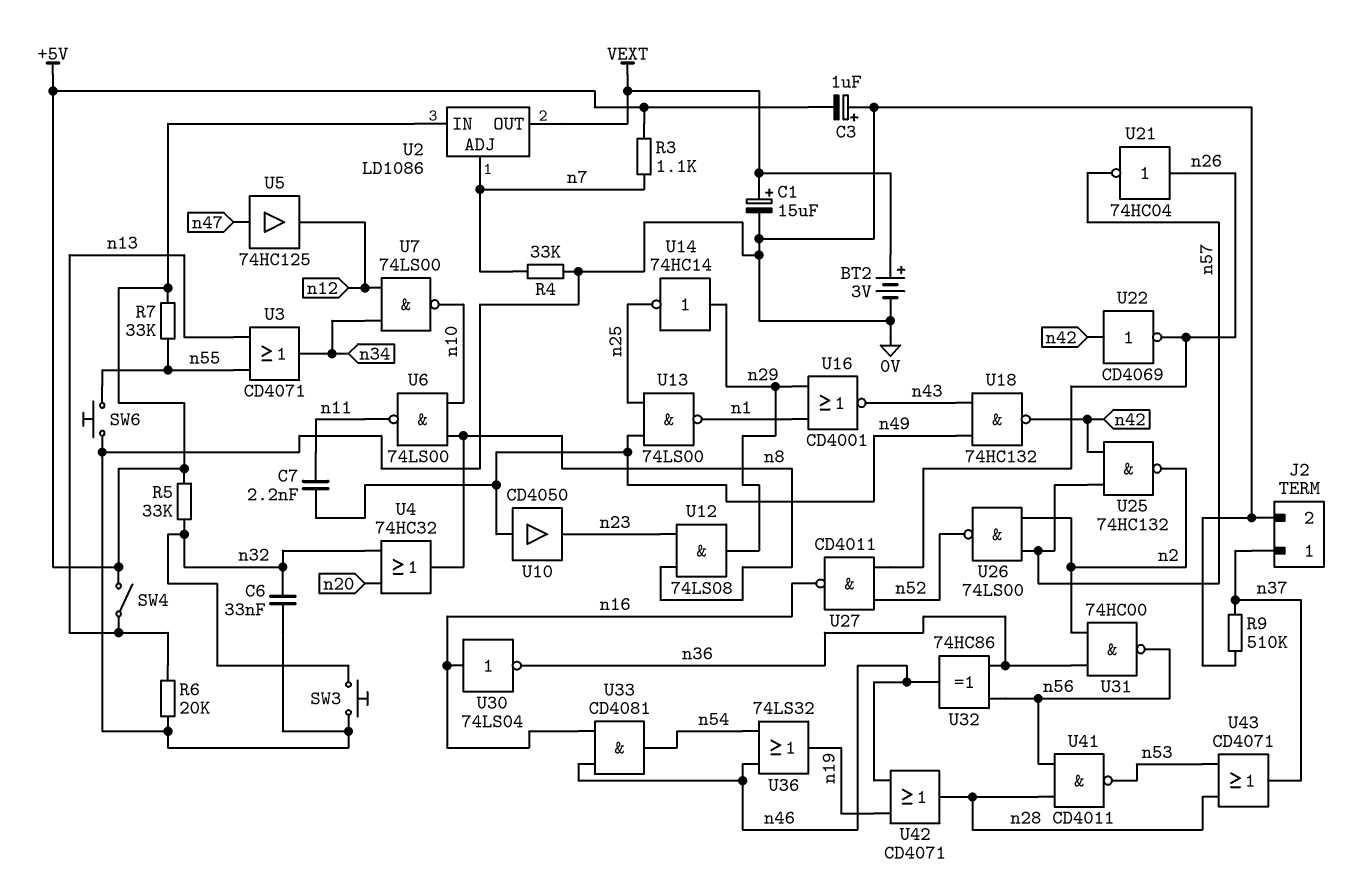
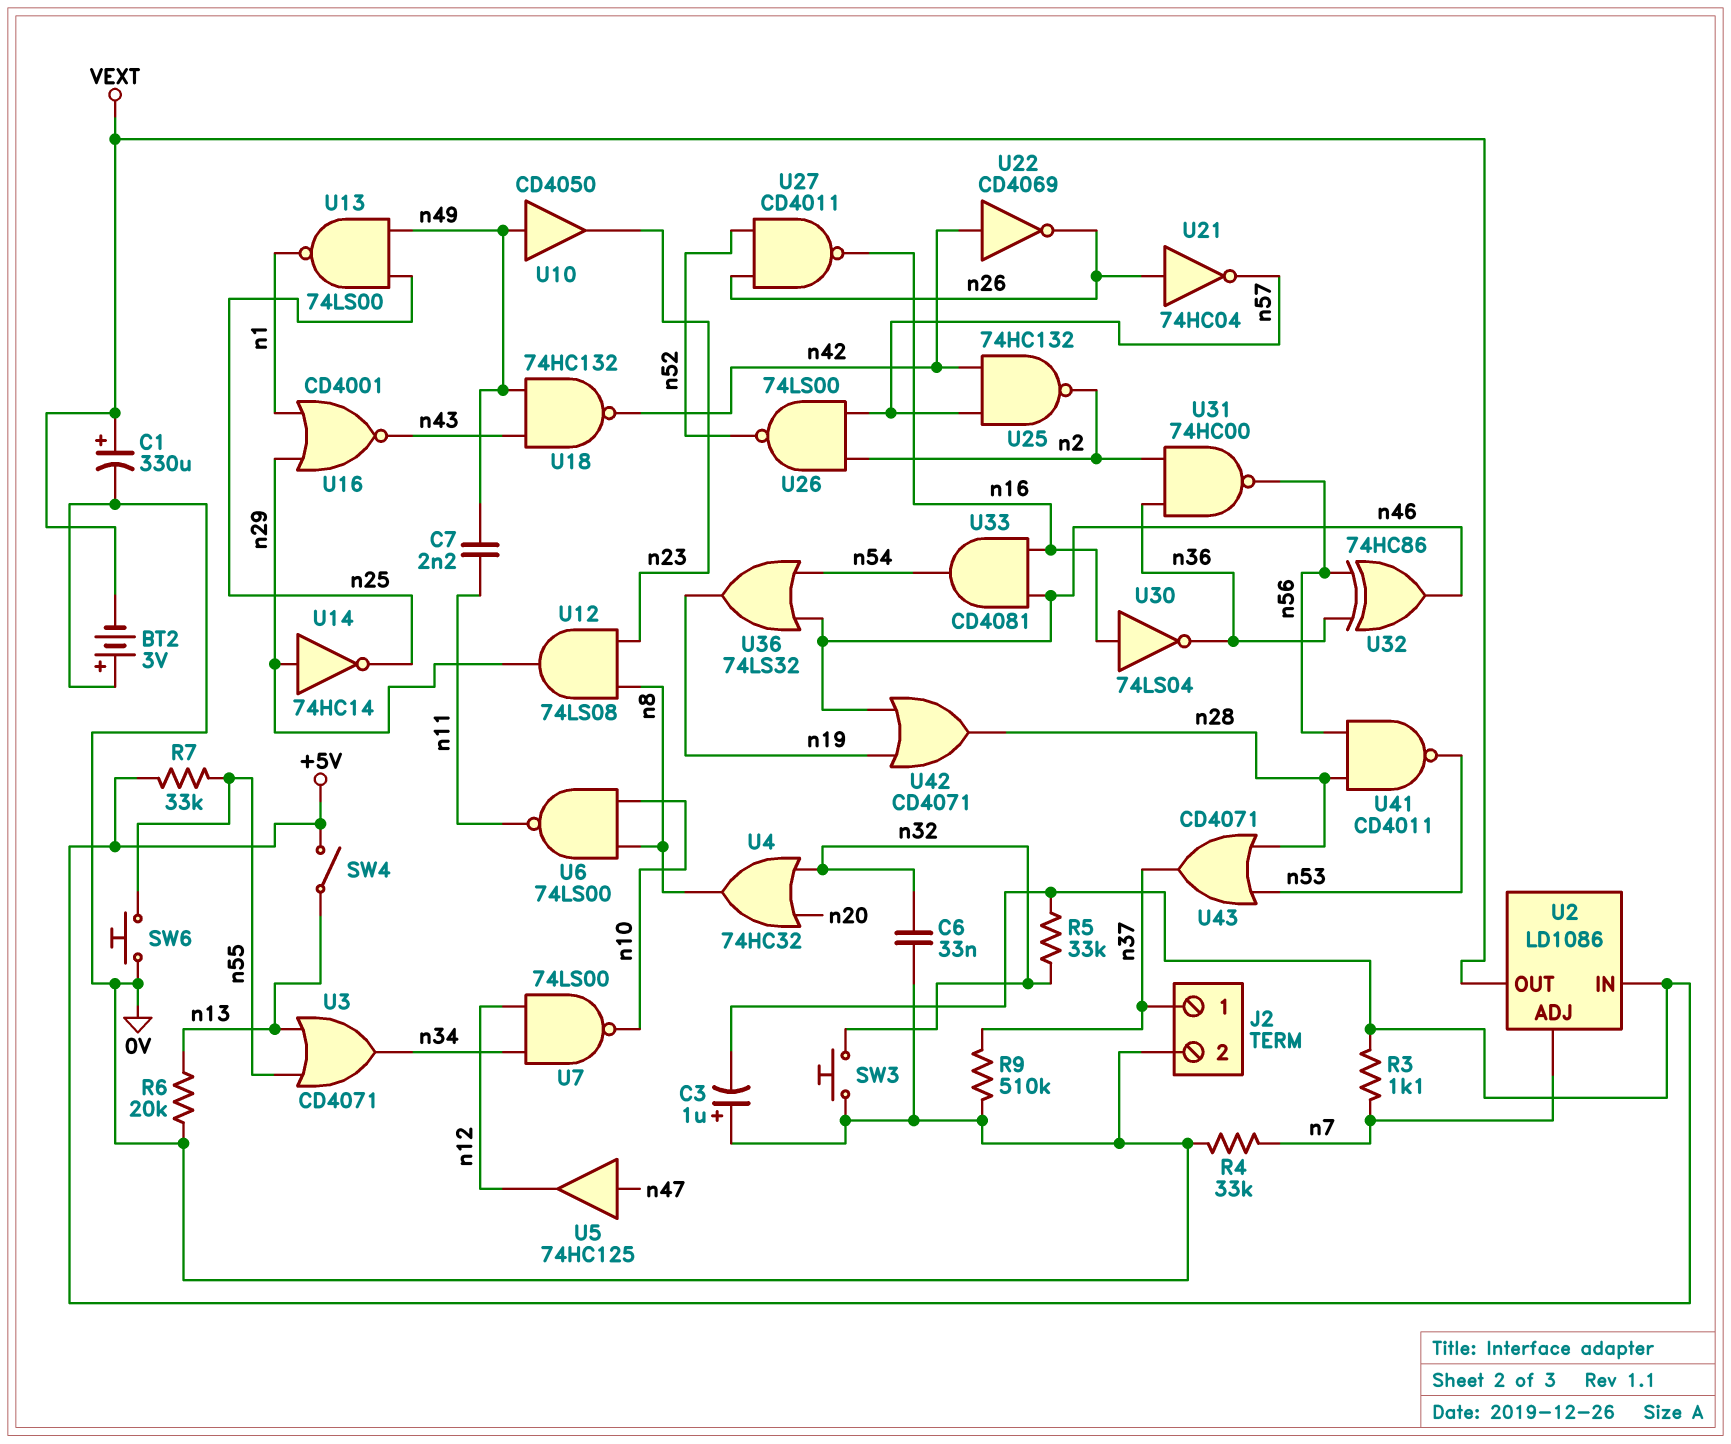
BT2: 3V (plus VEXT, minus 0V) -> 3V (plus 0V, minus VEXT)
C1: 15uF (plus VEXT, minus 0V) -> 330uF (plus VEXT, minus 0V)

